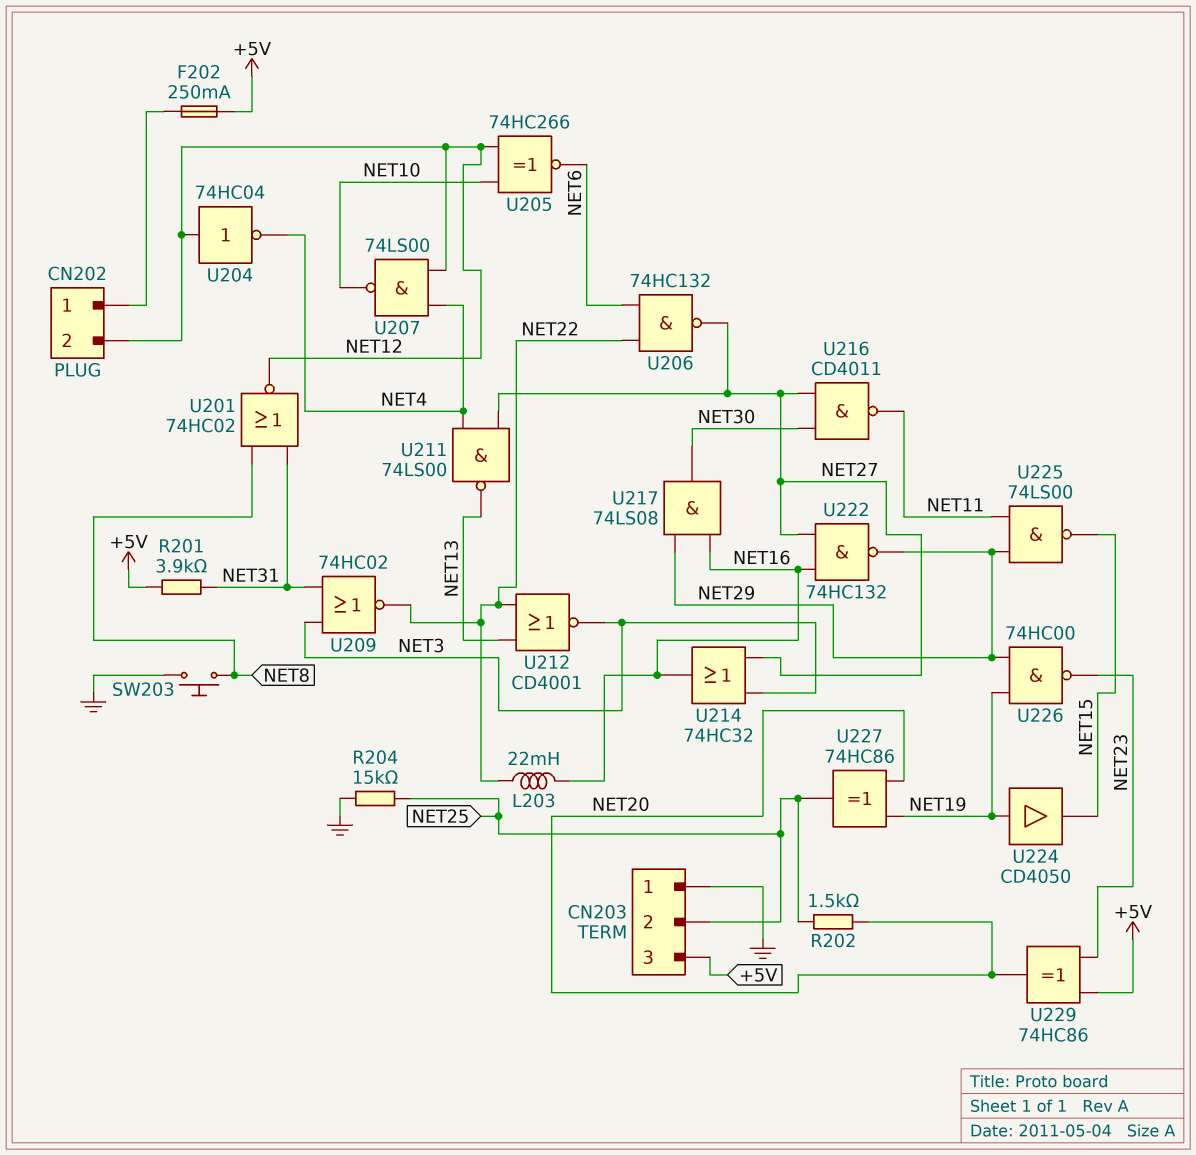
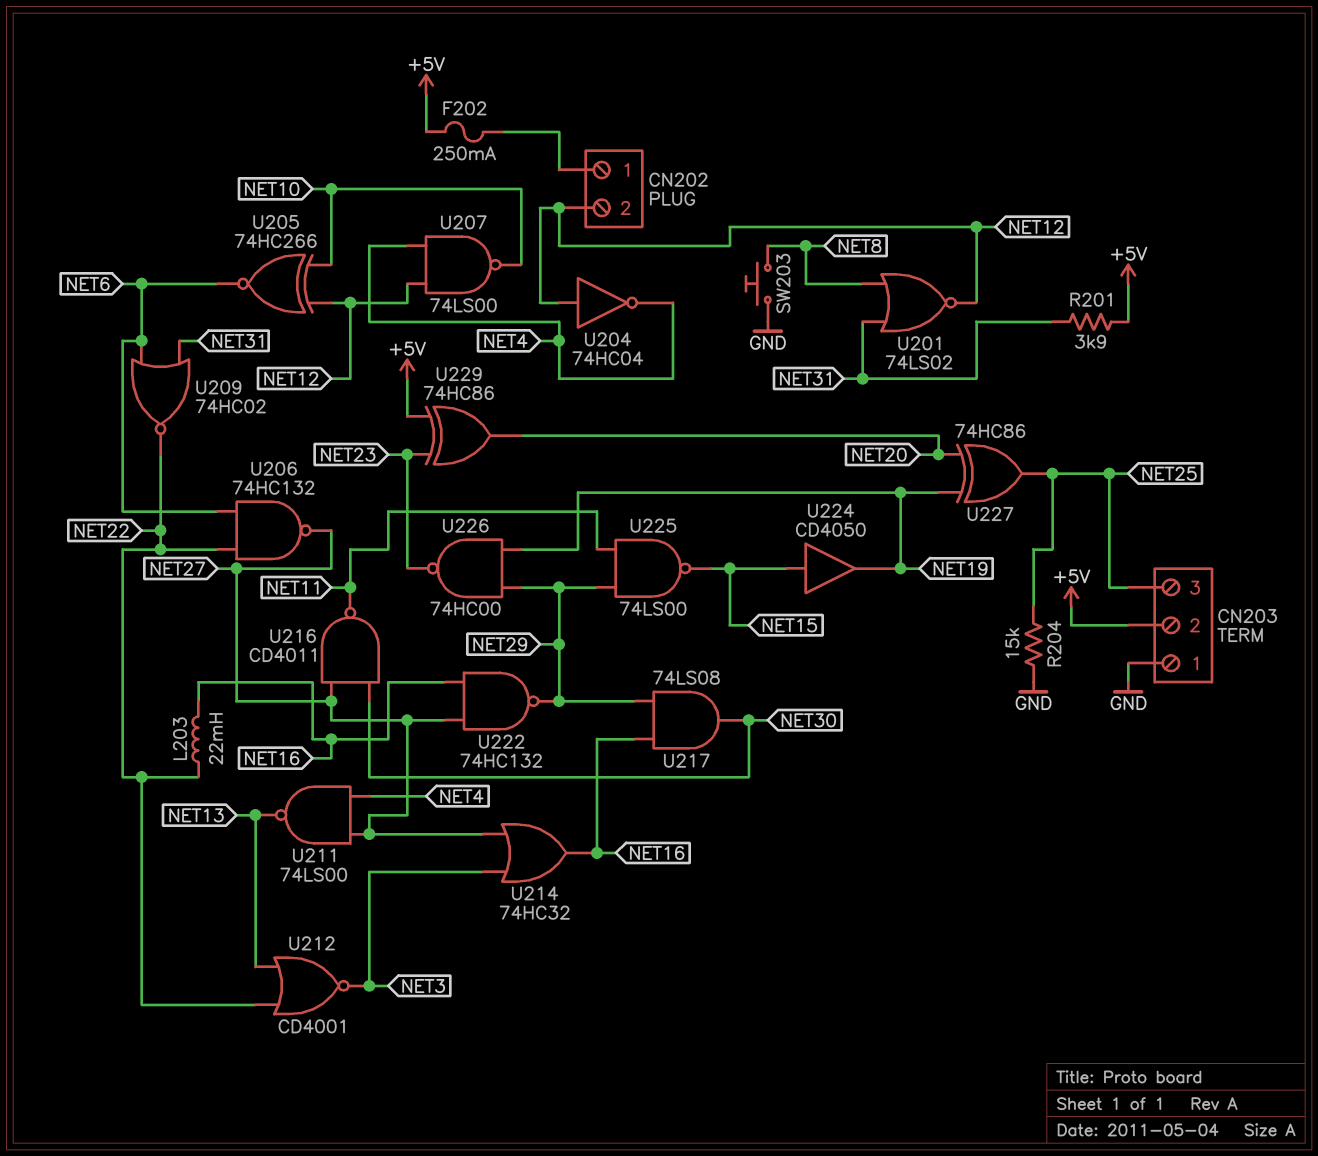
CN203 pin 2: NET25 -> +5V
CN203 pin 3: +5V -> NET25
R202: 1.5k (NET20, NET25) -> none
U201: NOR 74HC02 (in NET8, in NET31, out NET12) -> NOR 74LS02 (in NET8, in NET31, out NET12)
U209: NOR 74HC02 (in NET3, in NET31, out NET22) -> NOR 74HC02 (in NET6, in NET31, out NET22)
U224: buffer CD4050 (in NET19, out NET15) -> buffer CD4050 (in NET15, out NET19)

